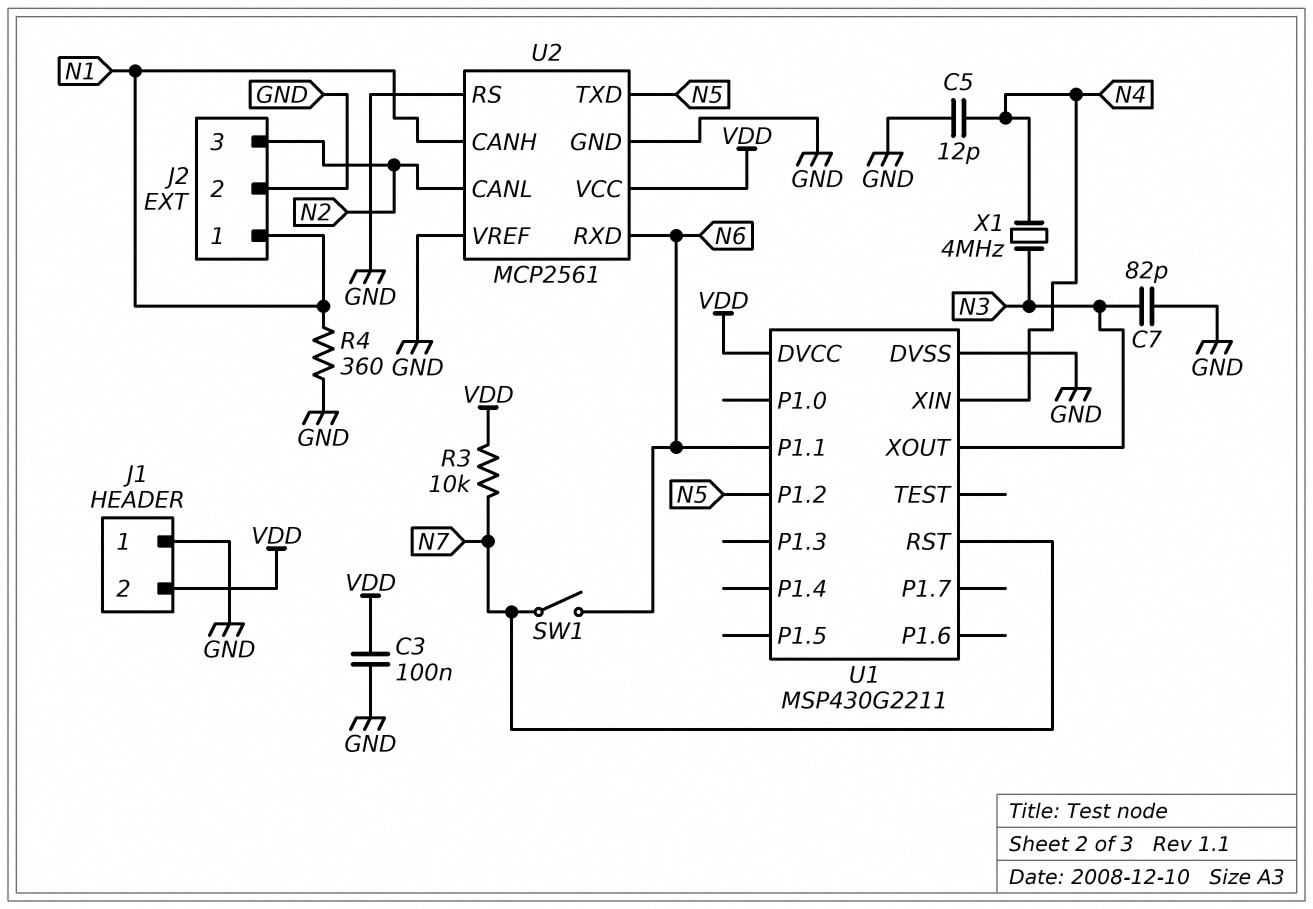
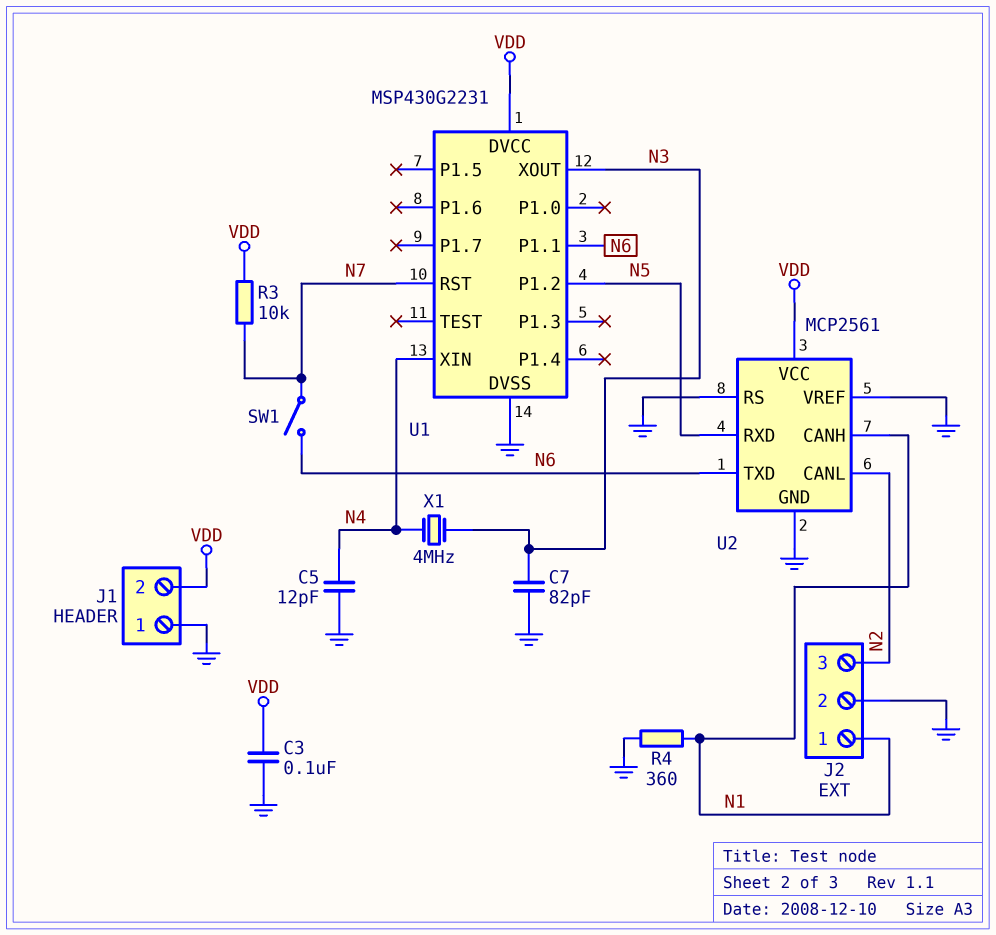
U1: MSP430G2211 -> MSP430G2231
U2 pin RXD: N6 -> N5
U2 pin TXD: N5 -> N6

